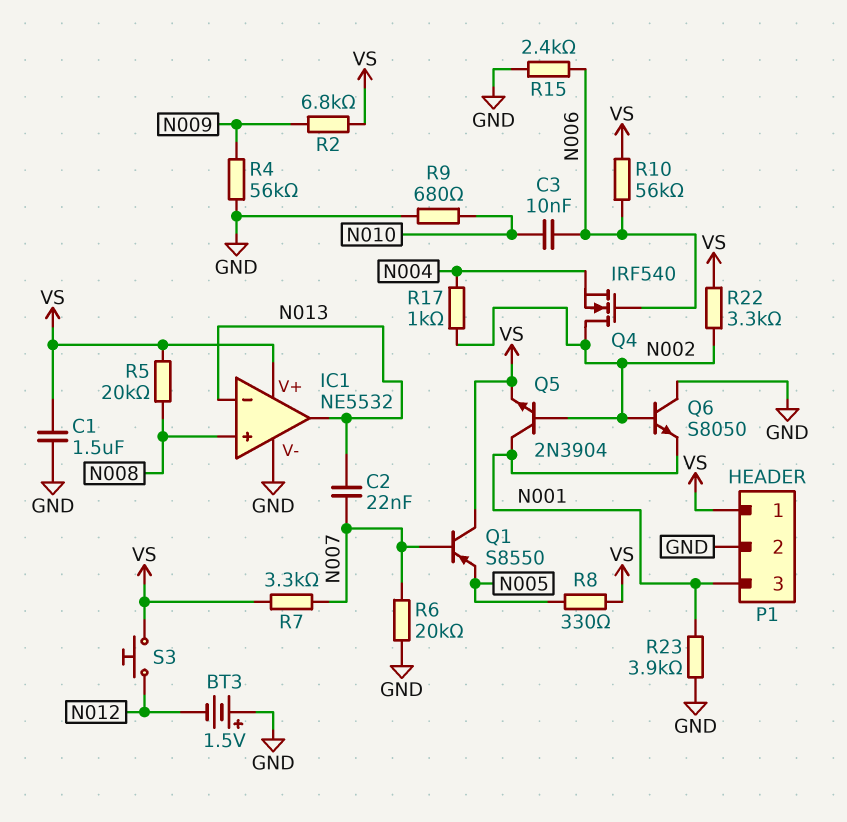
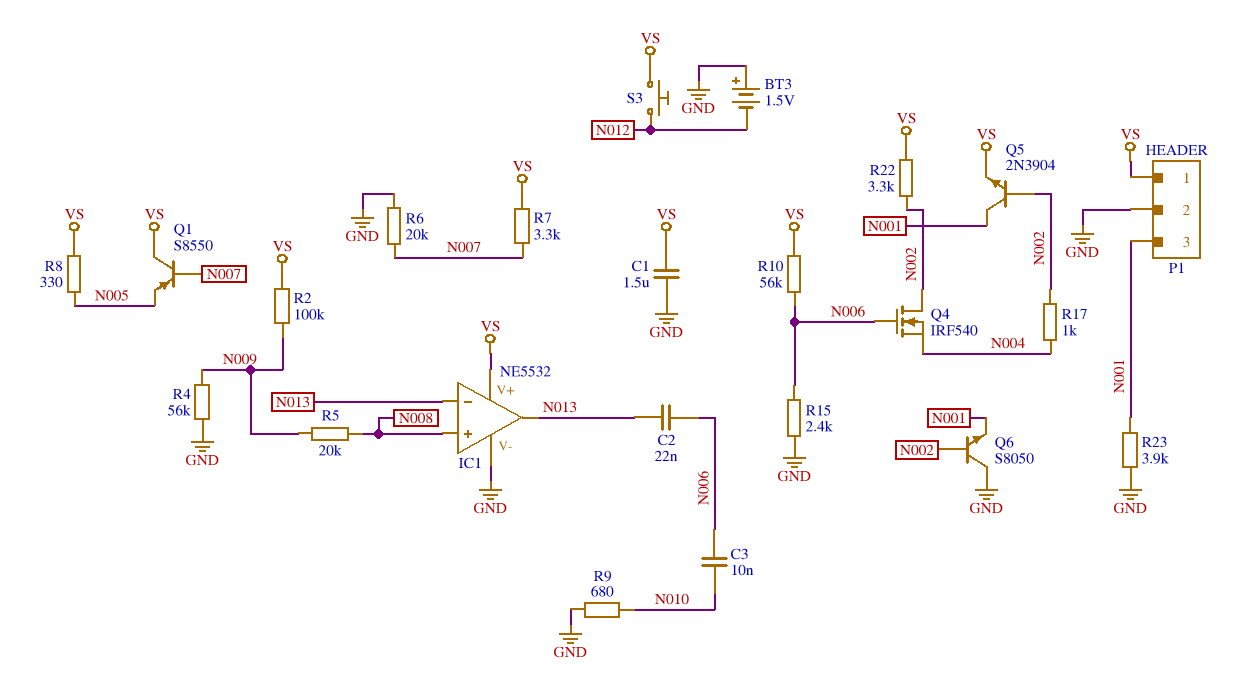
C2: 22nF (N007, N013) -> 22nF (N006, N013)
R2: 6.8k (N009, VS) -> 100k (N009, VS)
R5: 20k (N008, VS) -> 20k (N008, N009)

